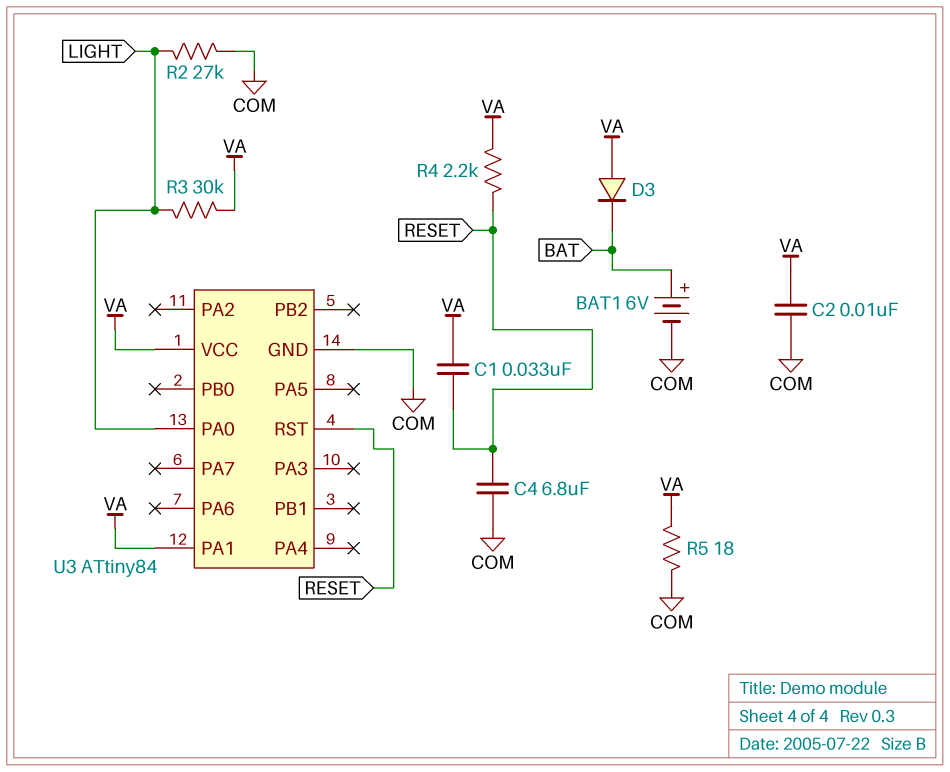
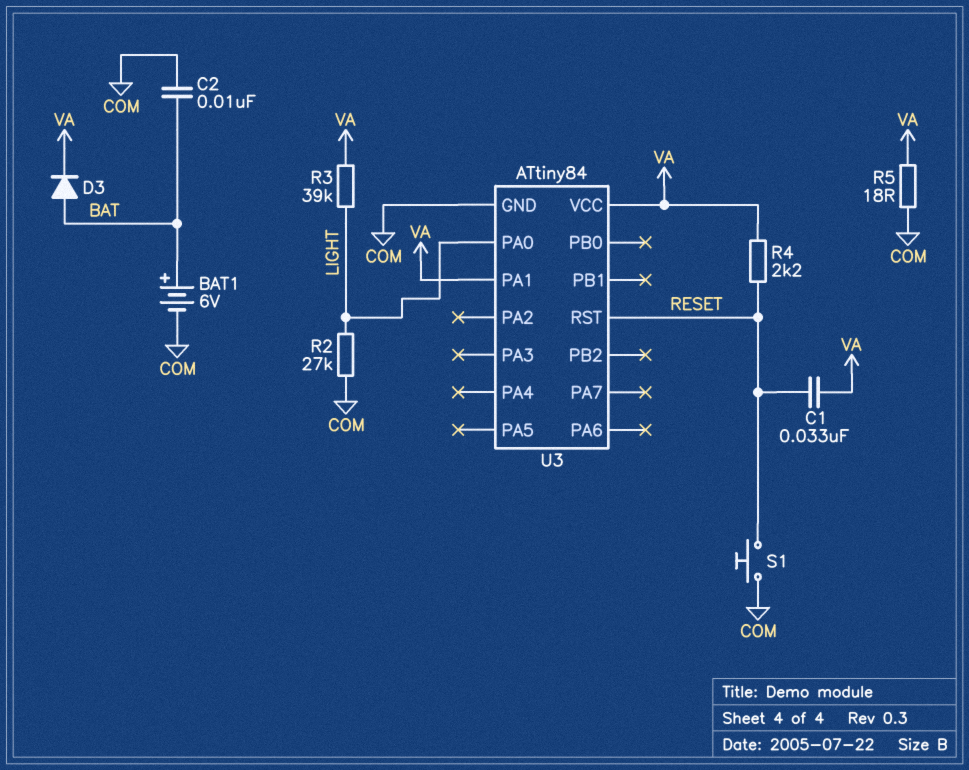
C2: 10nF (COM, VA) -> 10nF (BAT, COM)
C4: 6.8uF (COM, RESET) -> none
D3: diode (A VA, K BAT) -> diode (A BAT, K VA)
R3: 30k (LIGHT, VA) -> 39k (LIGHT, VA)
S1: none -> button (COM, RESET)

